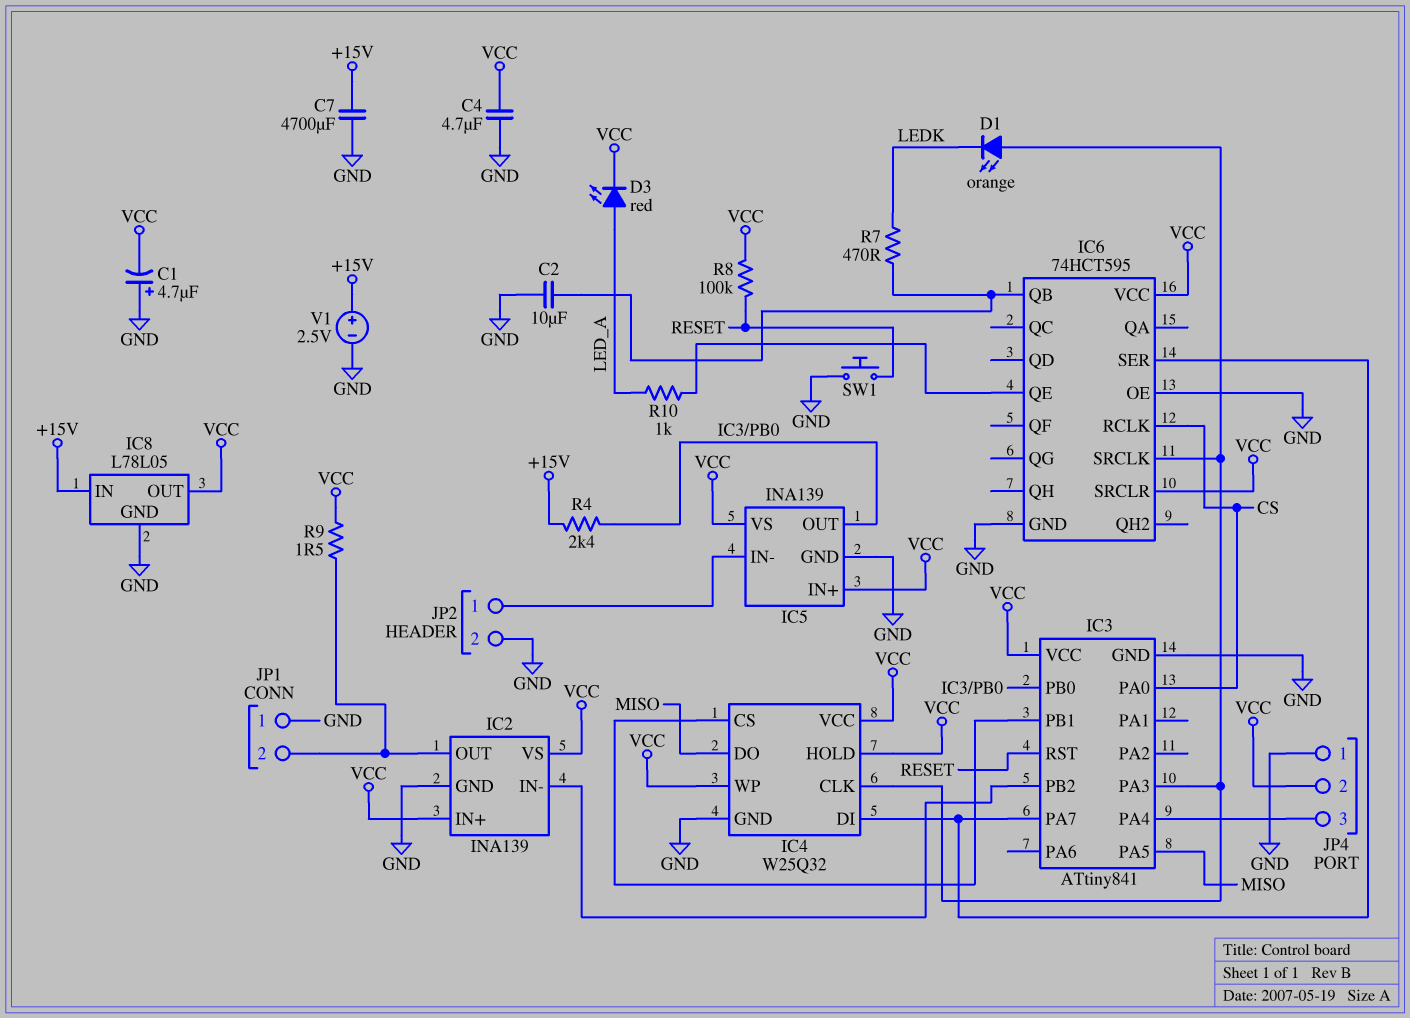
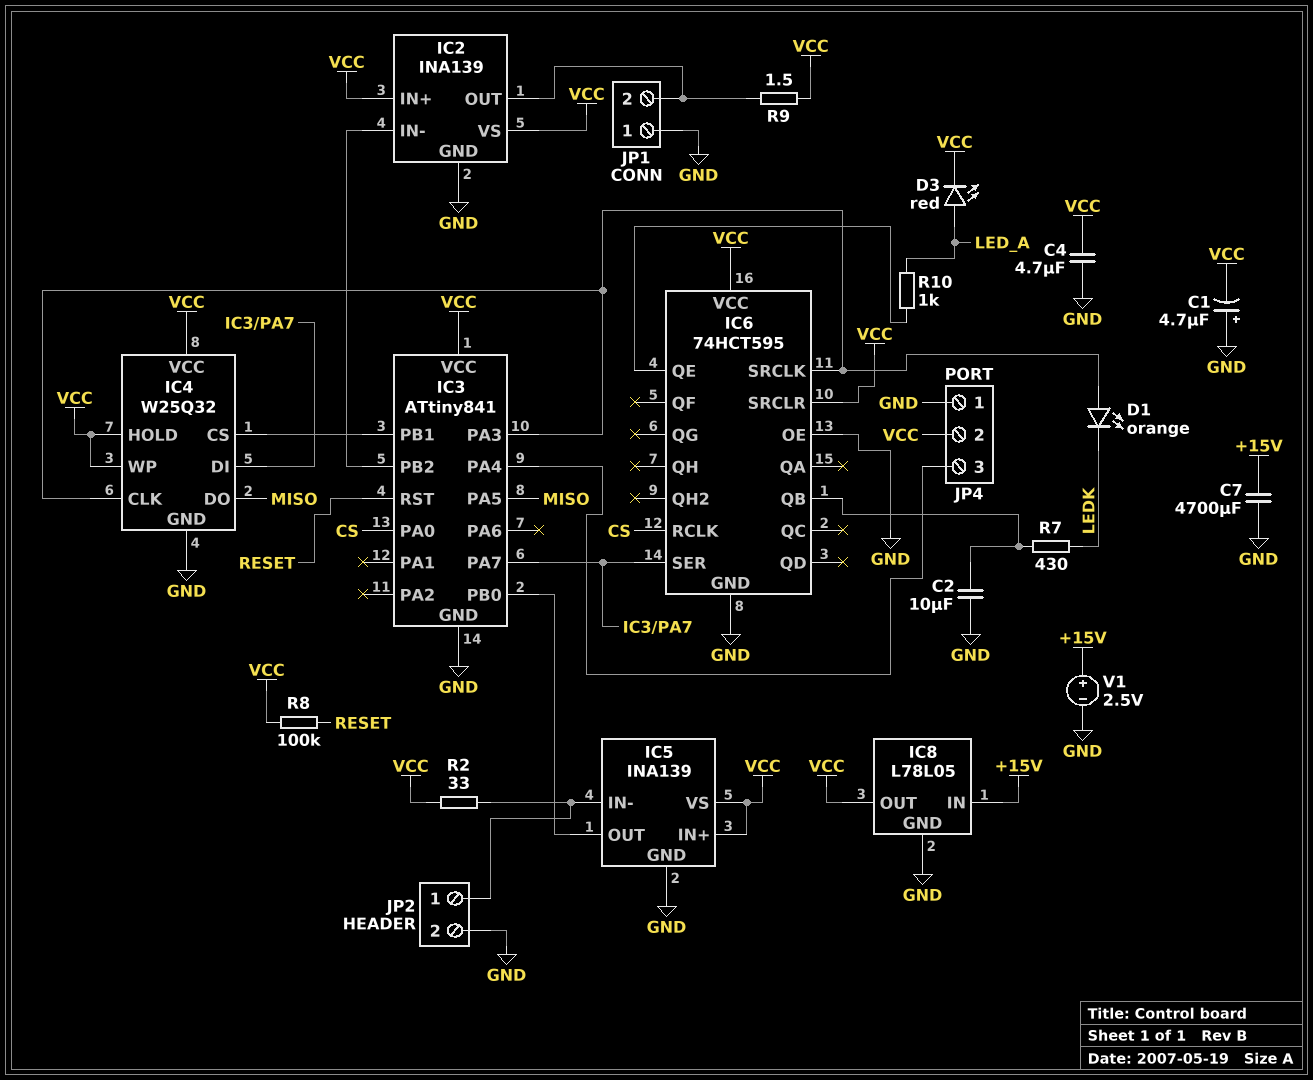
R2: none -> 33 (IC5/IN-, VCC)
R4: 2.4k (+15V, IC3/PB0) -> none
R7: 470 (IC6/QB, LEDK) -> 430 (IC6/QB, LEDK)
SW1: button (GND, RESET) -> none

